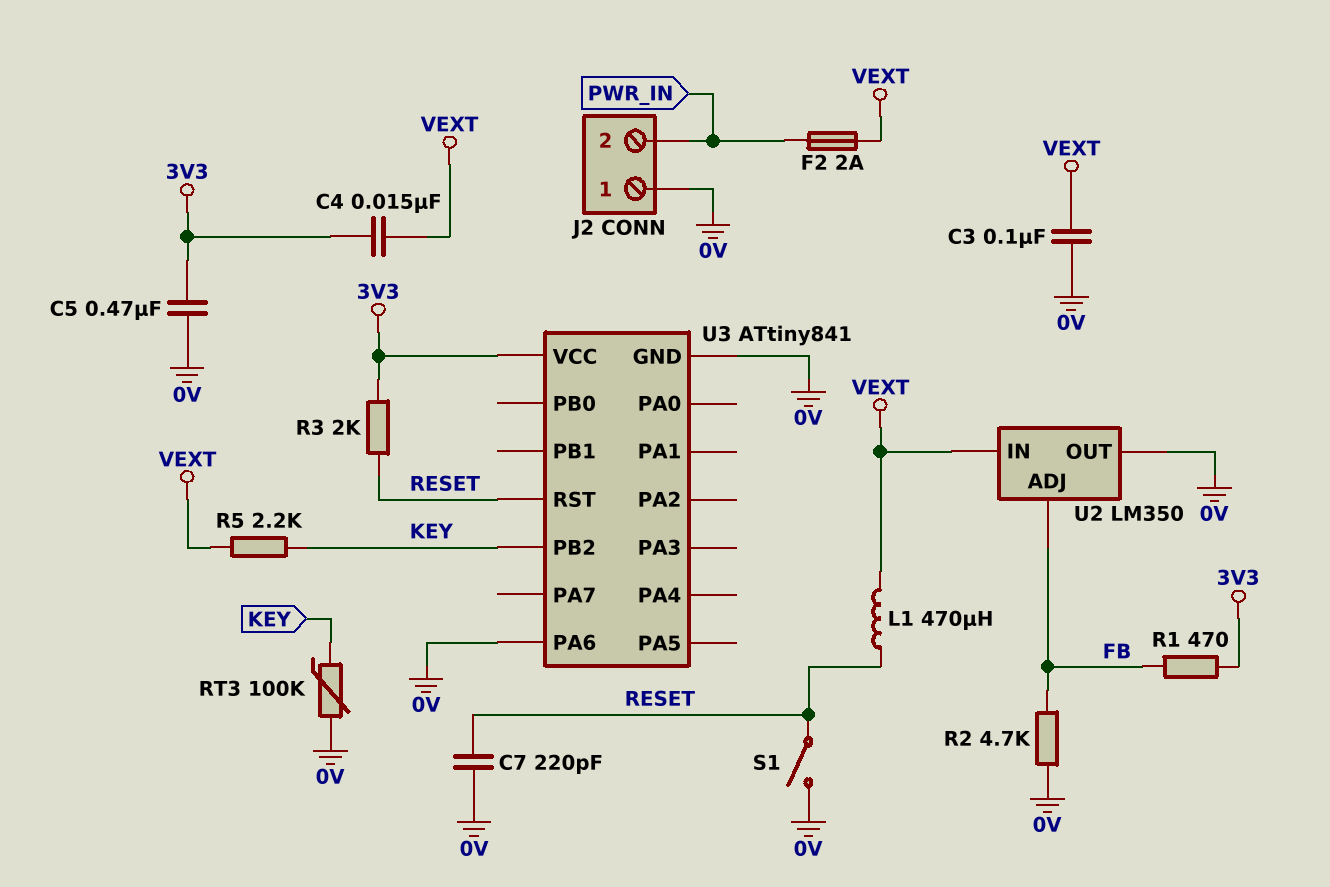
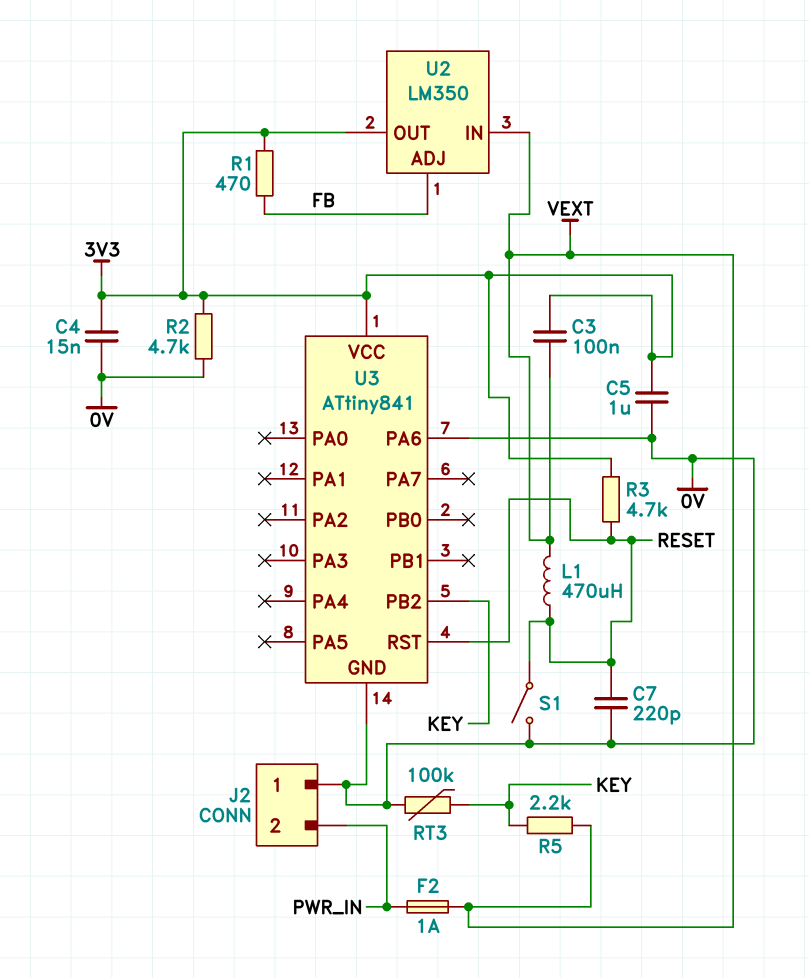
C3: 100nF (0V, VEXT) -> 100nF (3V3, VEXT)
C4: 15nF (3V3, VEXT) -> 15nF (0V, 3V3)
C5: 470nF (0V, 3V3) -> 1uF (0V, 3V3)
F2: 2A (PWR_IN, VEXT) -> 1A (PWR_IN, VEXT)
R2: 4.7k (0V, FB) -> 4.7k (0V, 3V3)
R3: 2k (3V3, RESET) -> 4.7k (3V3, RESET)
U2 pin OUT: 0V -> 3V3

